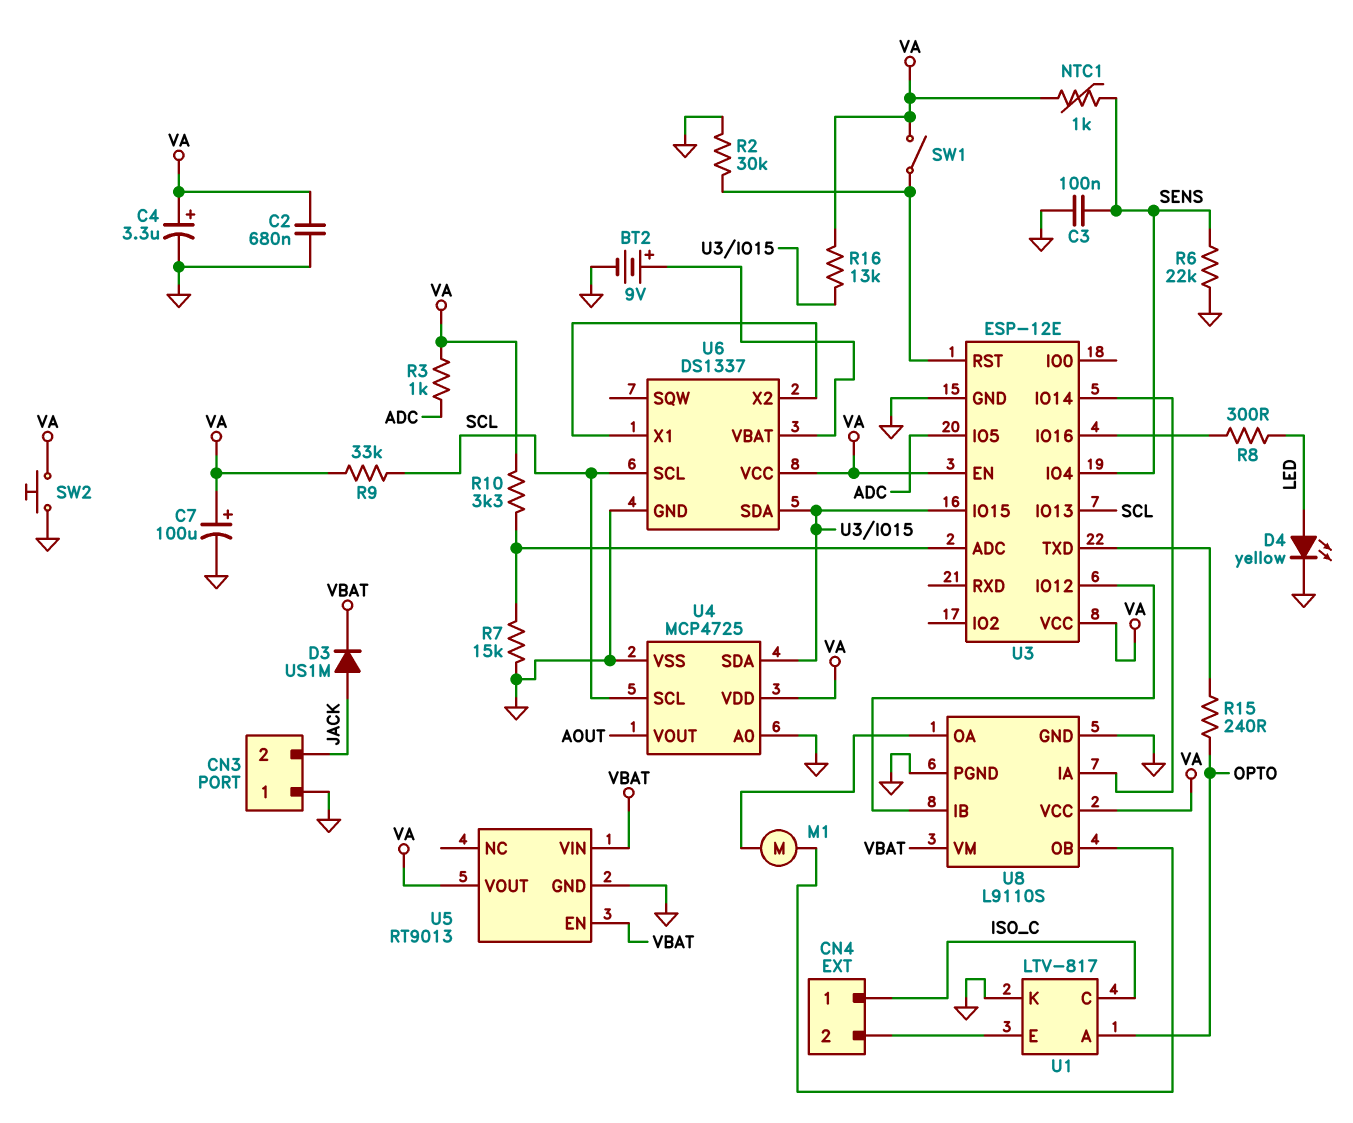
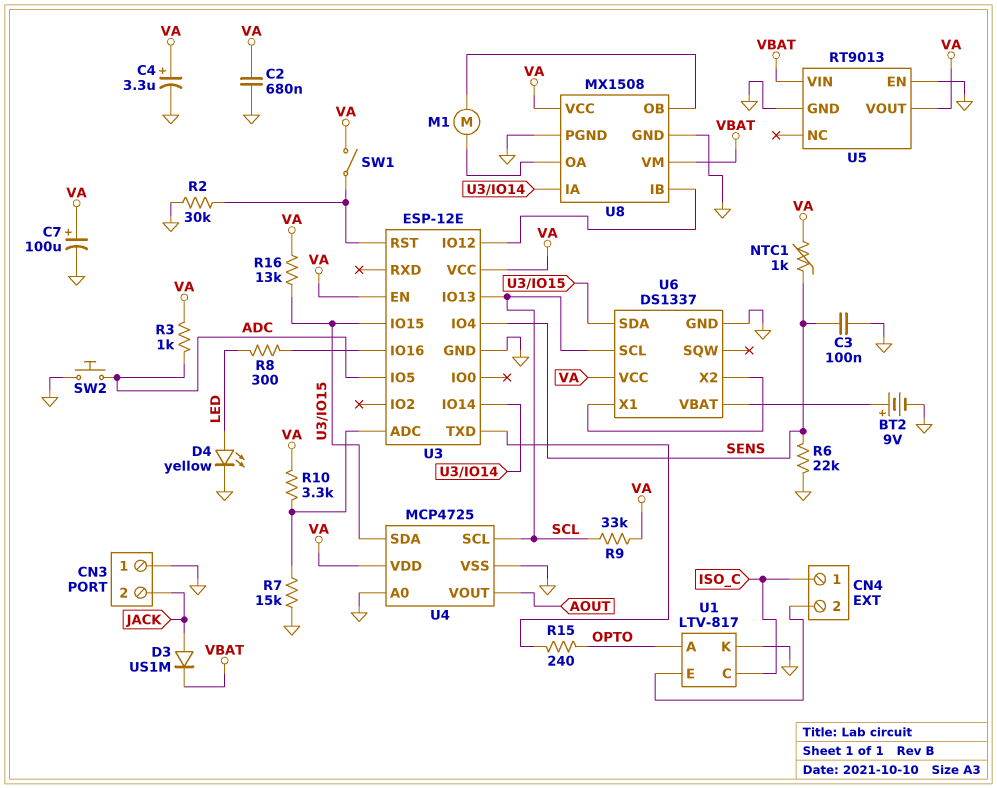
SW2: button (GND, VA) -> button (ADC, GND)
U5 pin EN: VBAT -> GND
U8: L9110S -> MX1508

